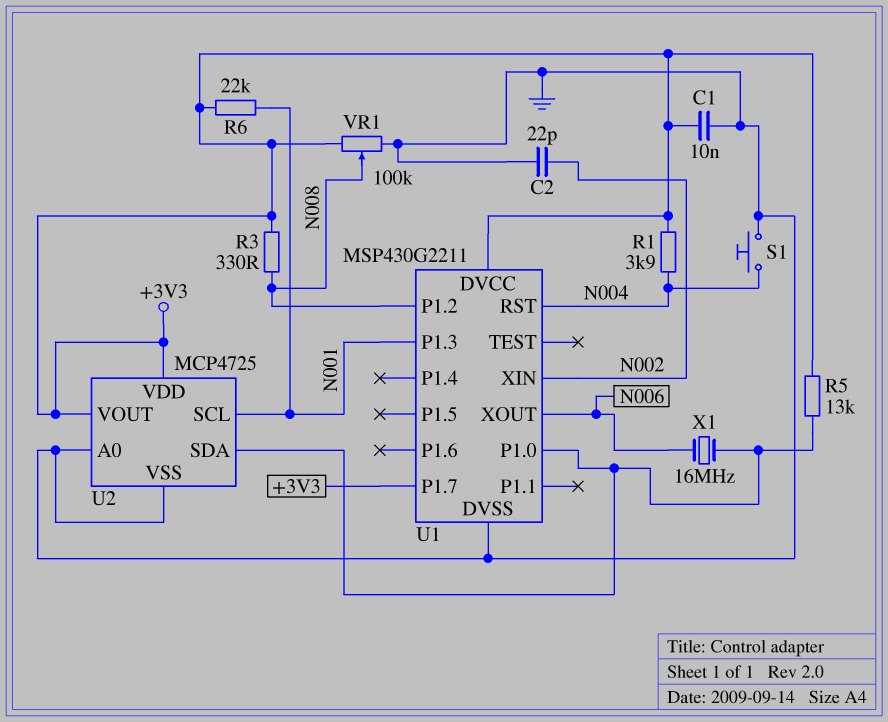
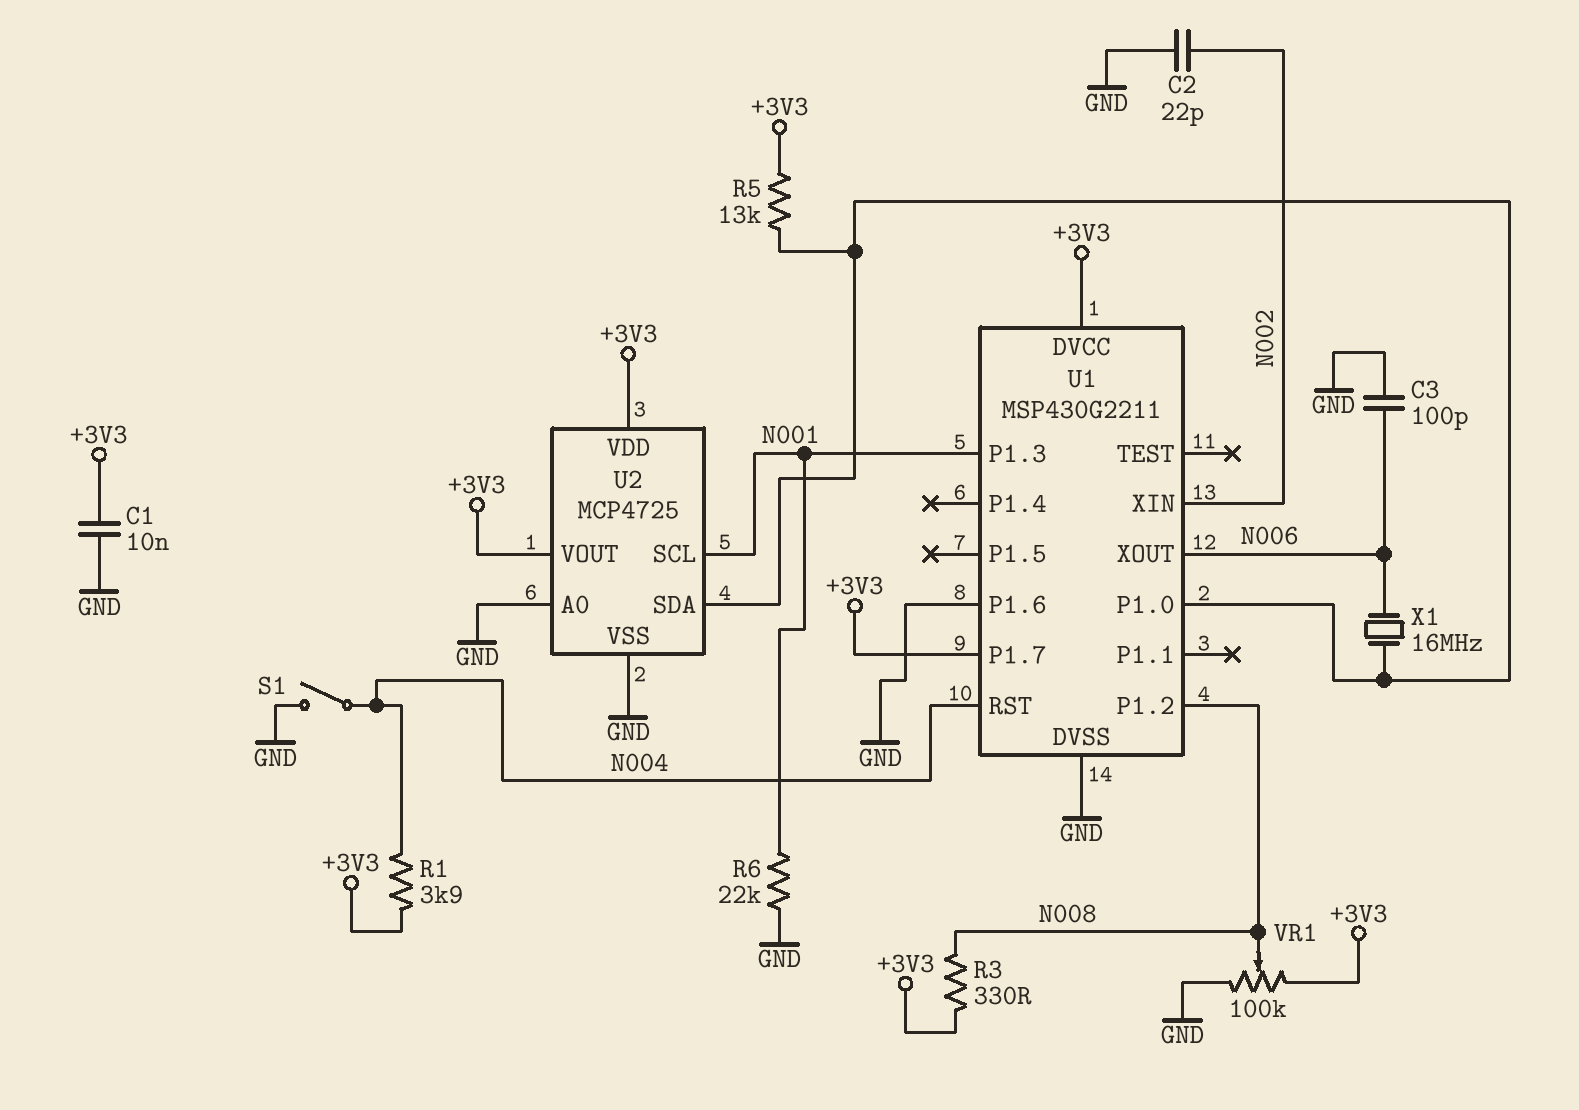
C3: none -> 100pF (GND, N006)
R6: 22k (+3V3, N001) -> 22k (GND, N001)
S1: button (GND, N004) -> switch (GND, N004)
U1 pin P1.6: none -> GND

